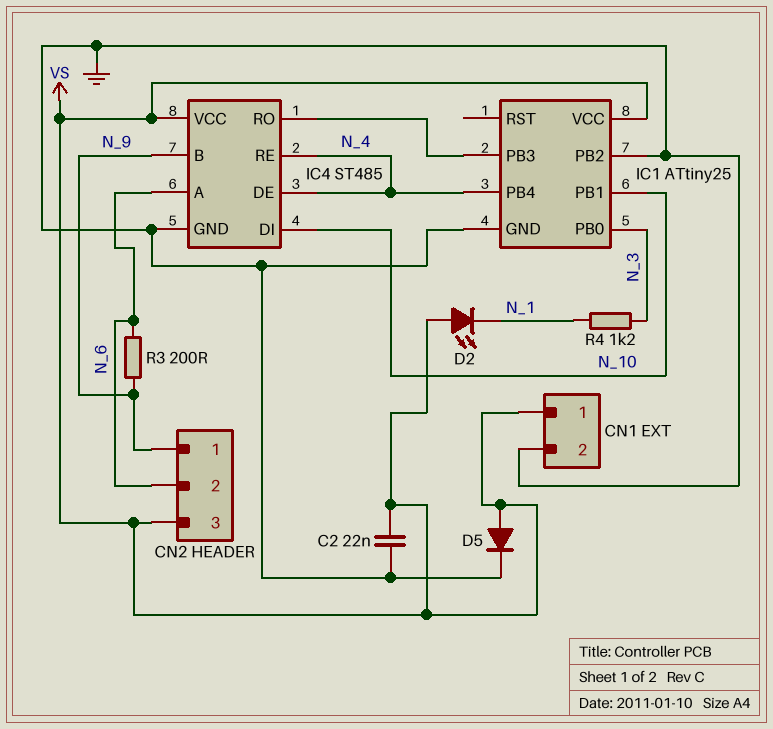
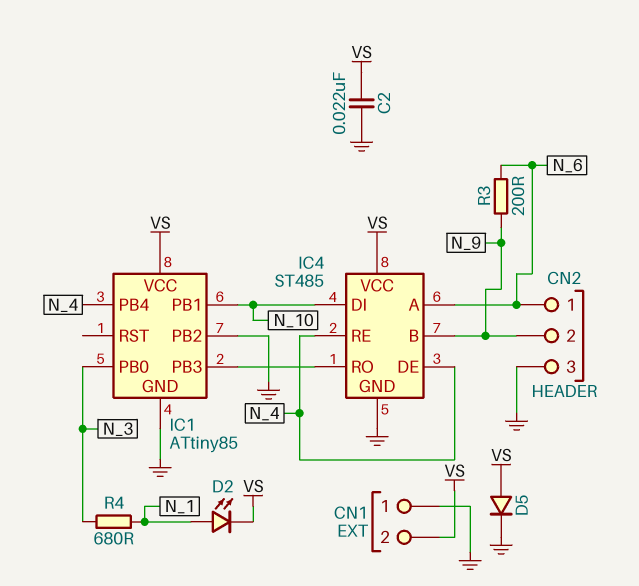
CN1 pin 1: VS -> GND
CN1 pin 2: GND -> VS
CN2 pin 1: N_9 -> N_6
CN2 pin 2: N_6 -> N_9
CN2 pin 3: VS -> GND
D2: LED (A VS, K N_1) -> LED (A N_1, K VS)
IC1: ATtiny25 -> ATtiny85
R4: 1.2k (N_1, N_3) -> 680 (N_1, N_3)

